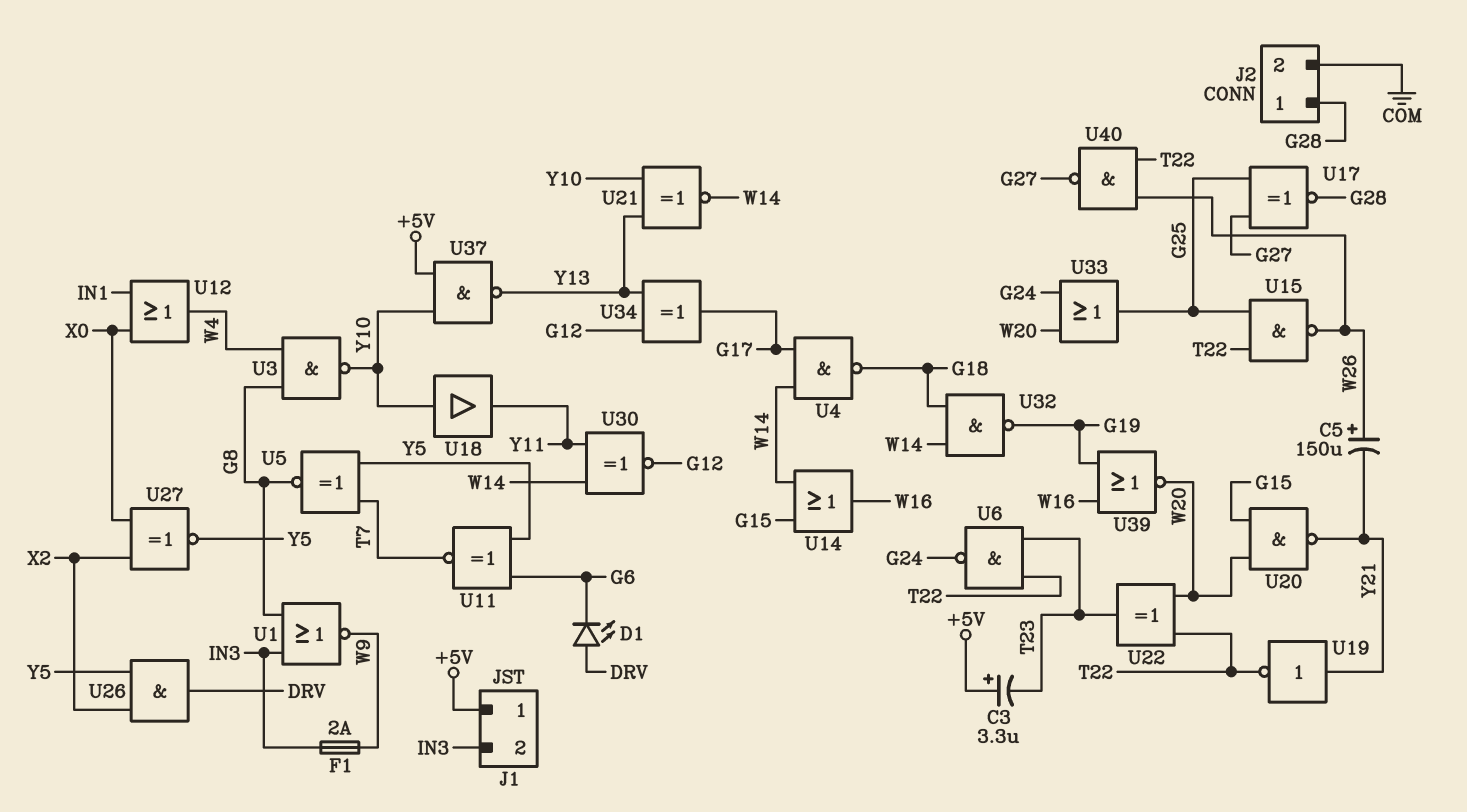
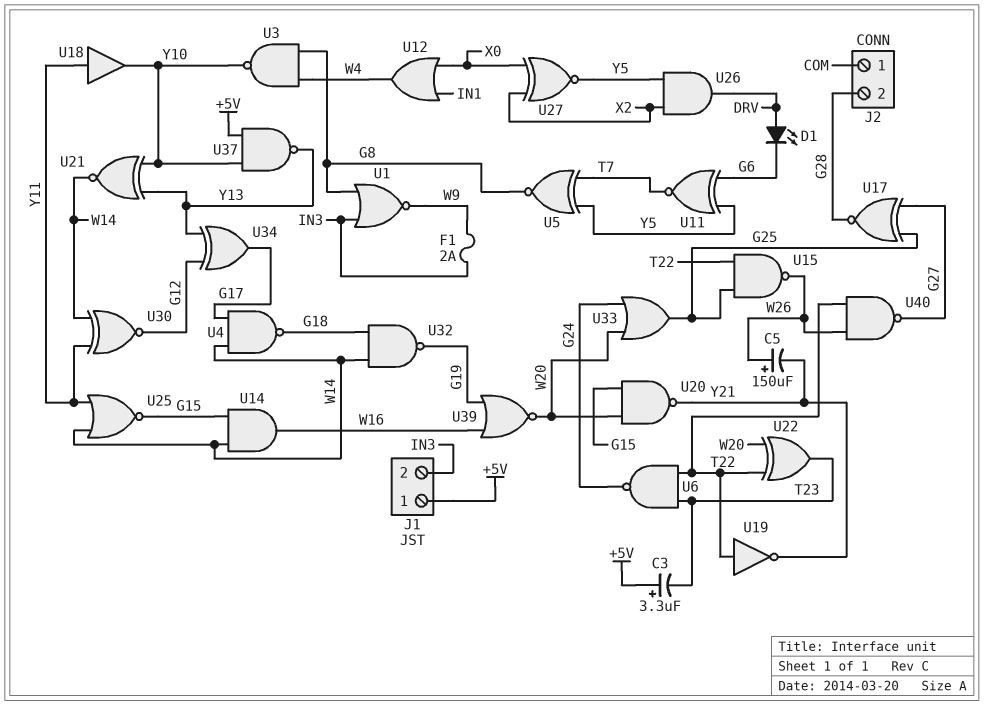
J2 pin 1: G28 -> COM
J2 pin 2: COM -> G28
U14: OR (in G15, in W14, out W16) -> AND (in G15, in W14, out W16)
U18: buffer (in Y10, out Y11) -> buffer (in Y11, out Y10)
U19: NOT (in Y21, out T22) -> NOT (in T22, out Y21)
U25: none -> NOR (in W14, in Y11, out G15)

